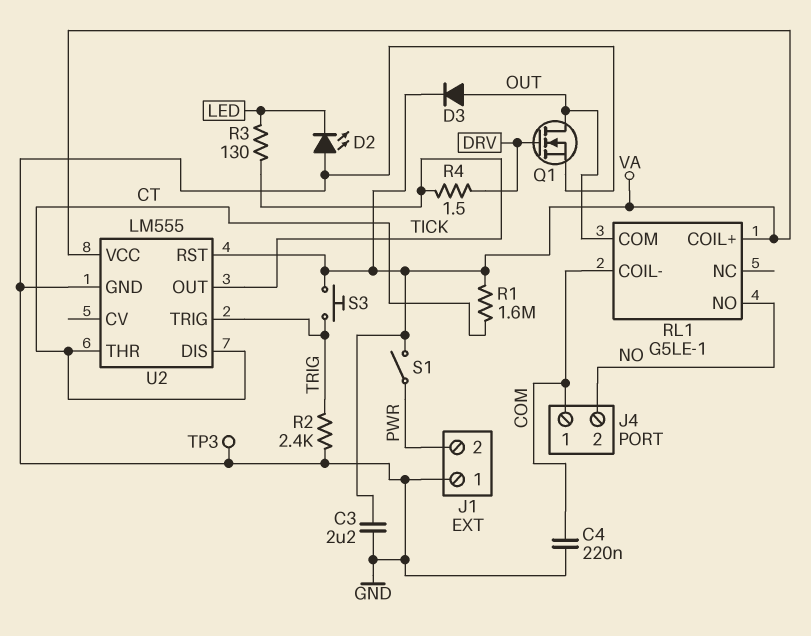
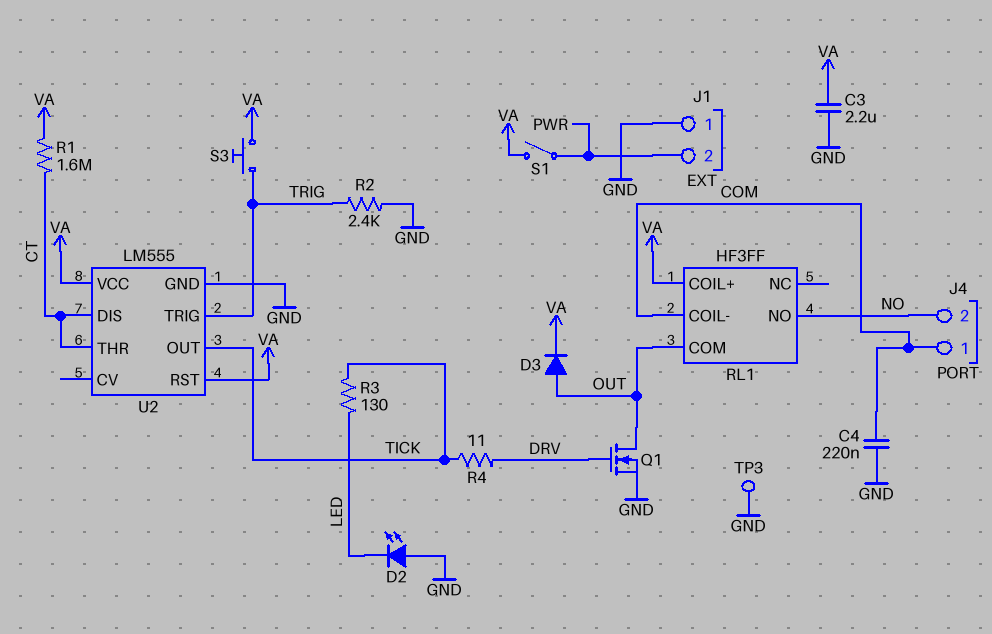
R4: 1.5 (DRV, TICK) -> 11 (DRV, TICK)
RL1: G5LE-1 -> HF3FF

